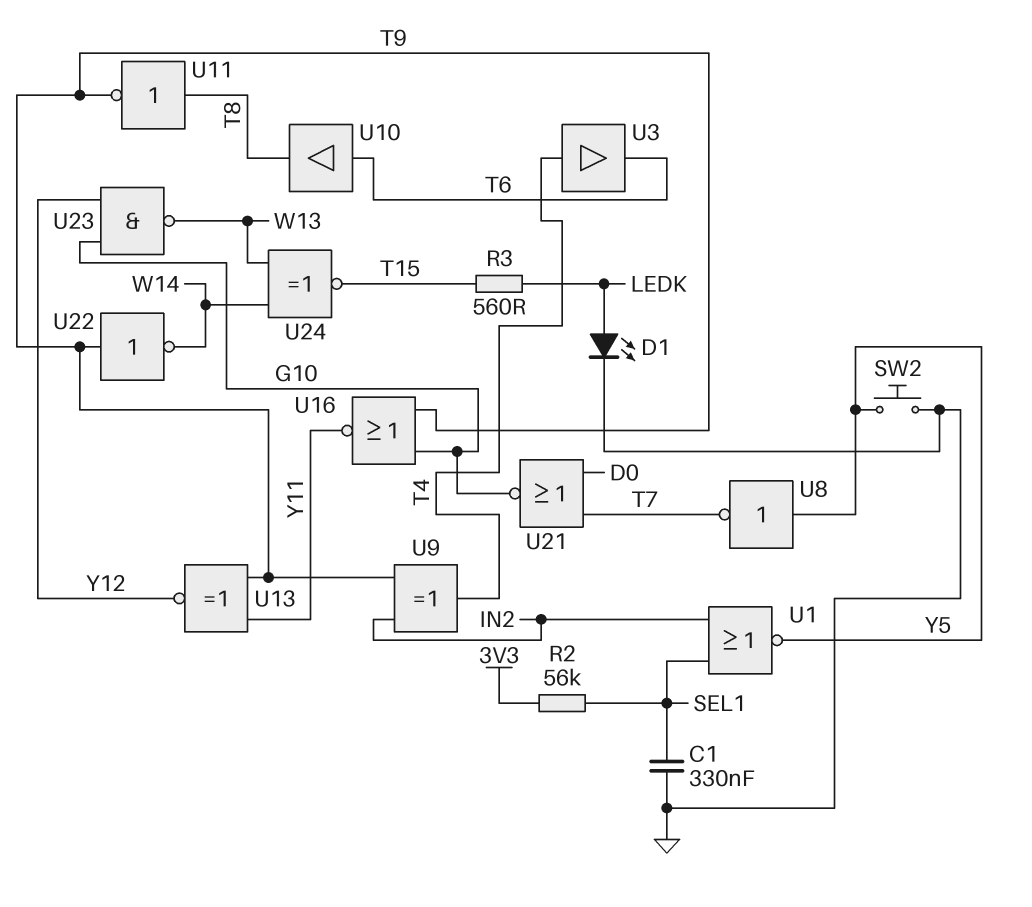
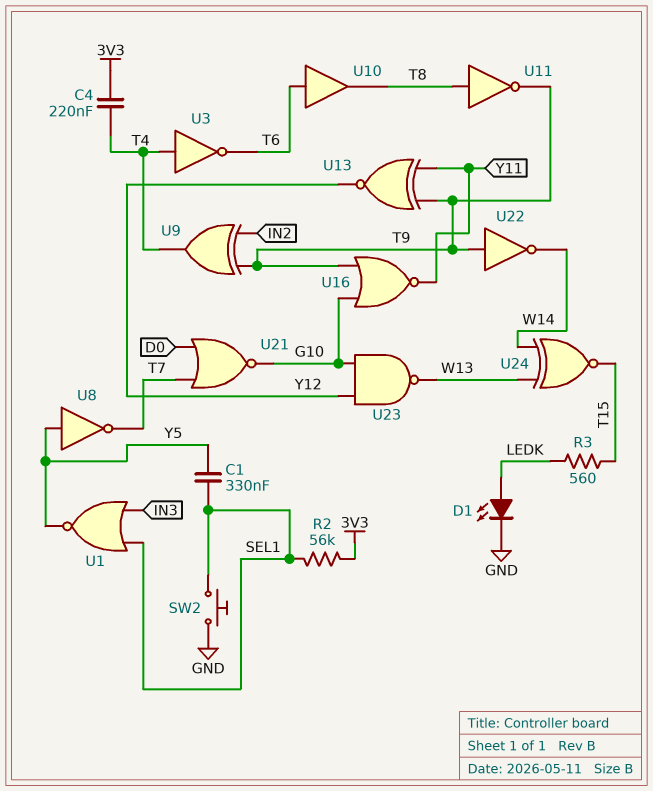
C1: 330nF (GND, SEL1) -> 330nF (SEL1, Y5)
C4: none -> 220nF (3V3, T4)
SW2: button (GND, Y5) -> button (GND, SEL1)
U1: NOR (in IN2, in SEL1, out Y5) -> NOR (in IN3, in SEL1, out Y5)
U3: buffer (in T4, out T6) -> NOT (in T4, out T6)

